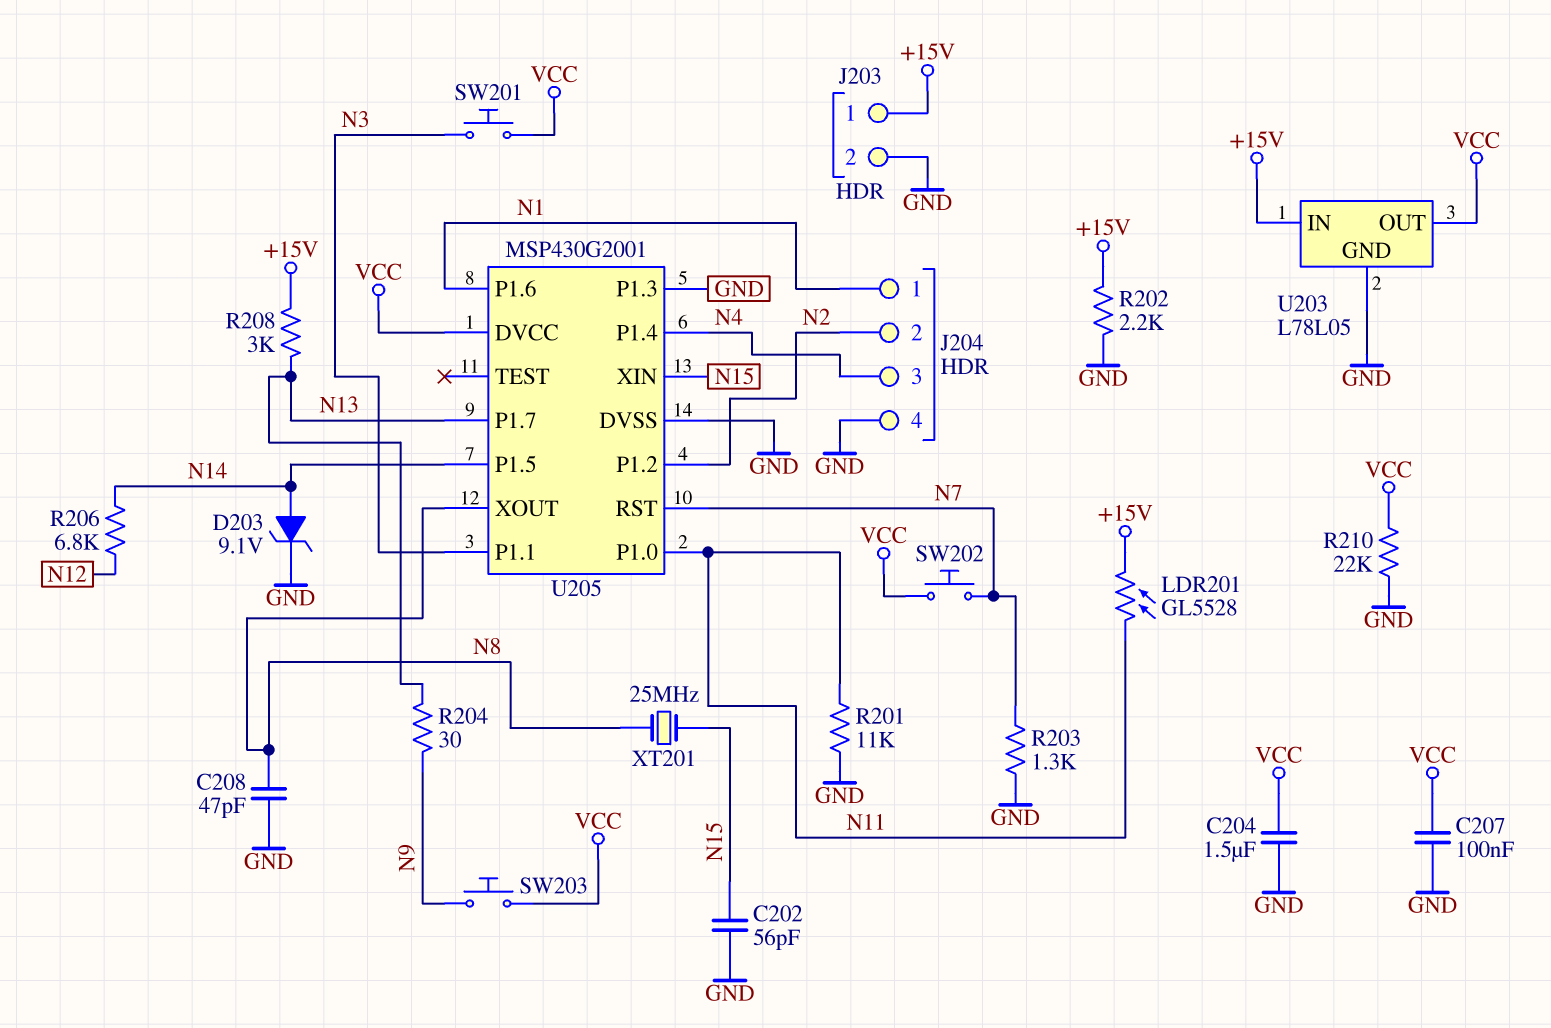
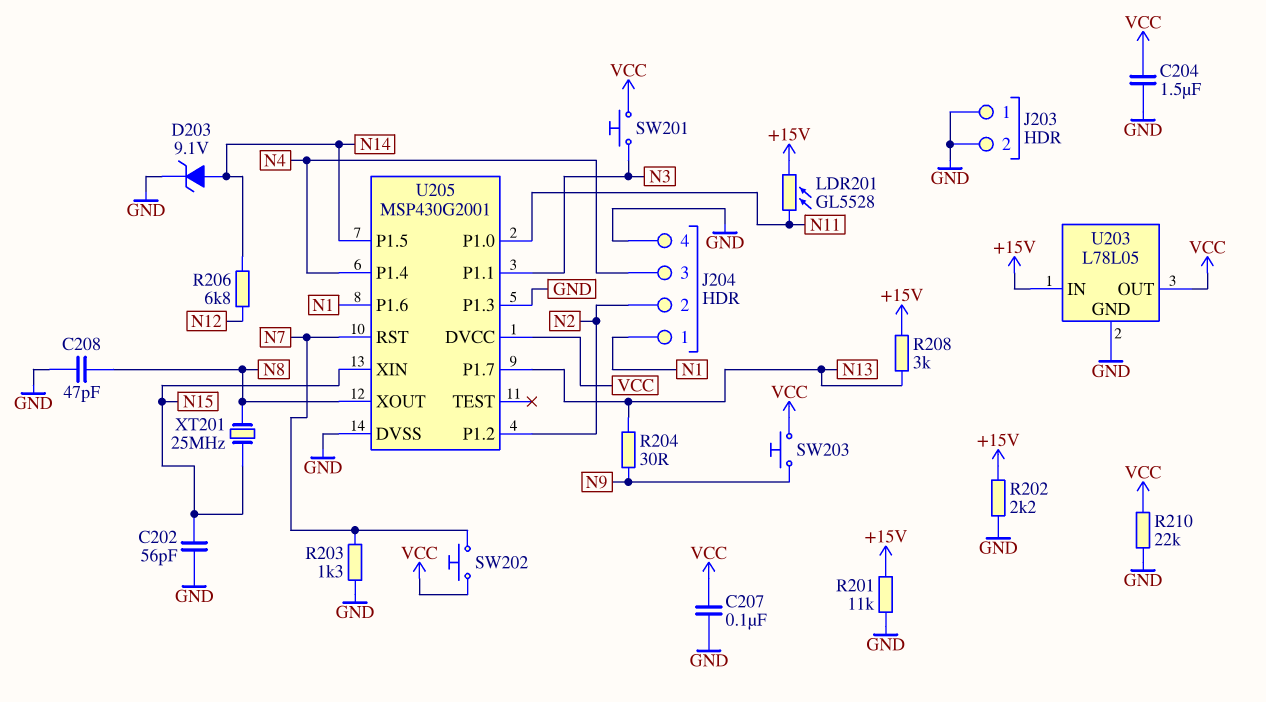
J203 pin 1: +15V -> GND
R201: 11k (GND, N11) -> 11k (+15V, GND)

